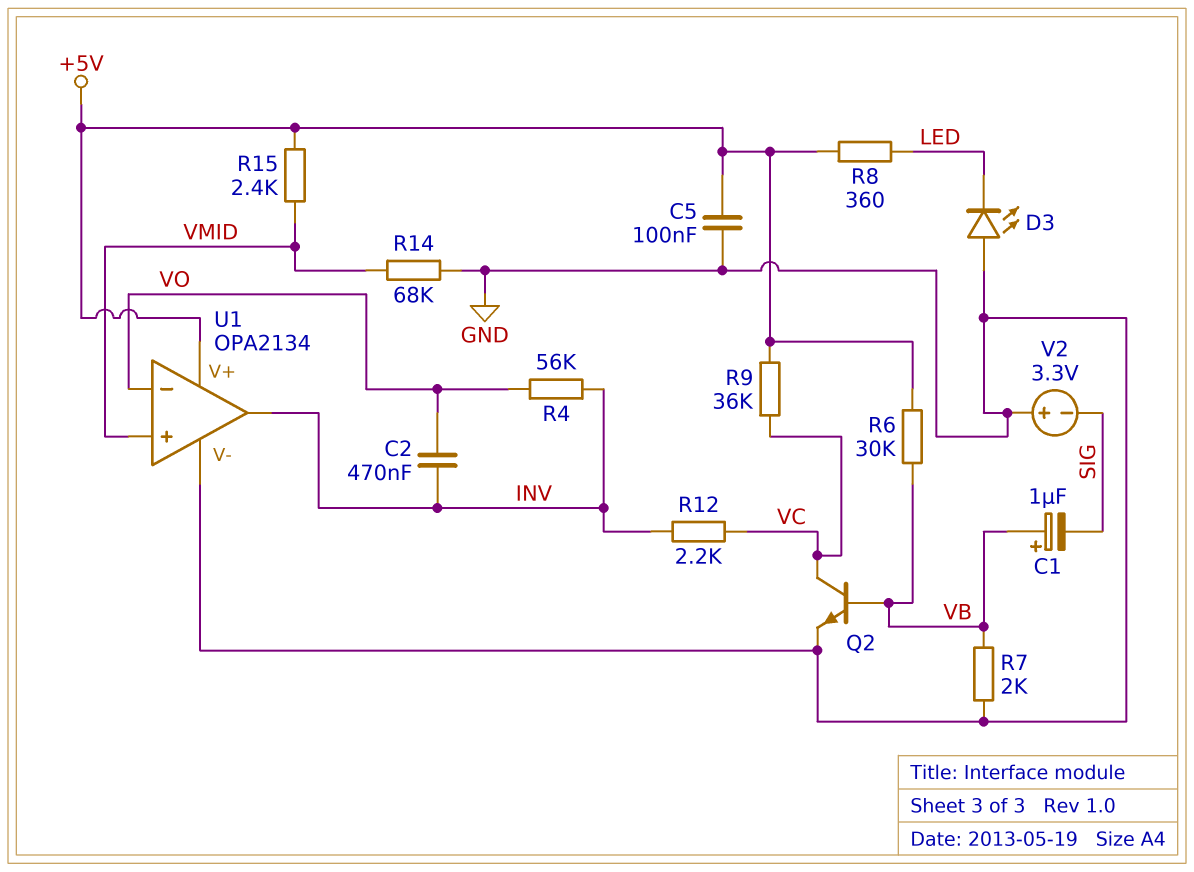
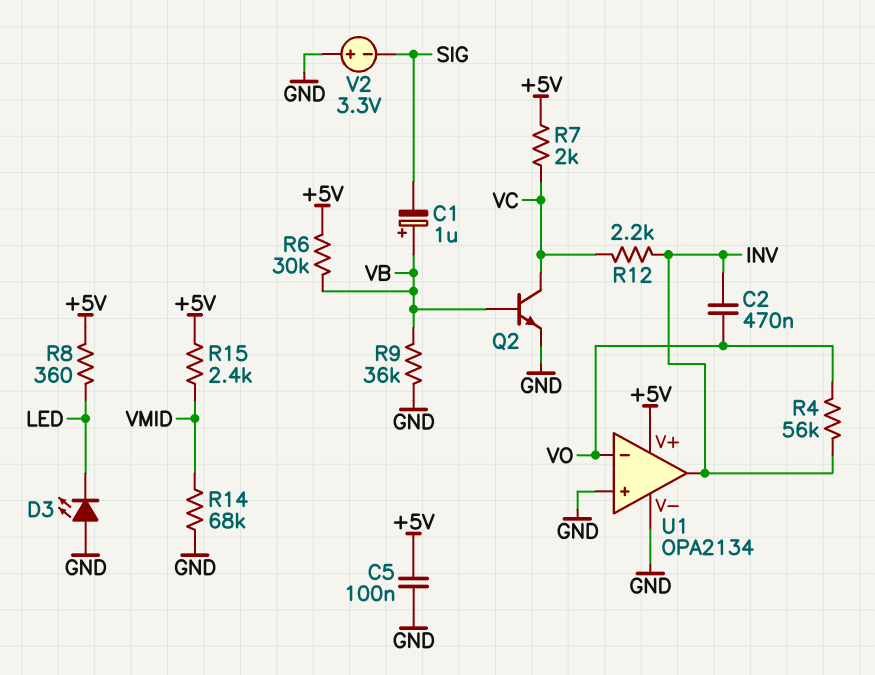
R7: 2k (GND, VB) -> 2k (+5V, VC)
R9: 36k (+5V, VC) -> 36k (GND, VB)
U1 pin in+: VMID -> GND

